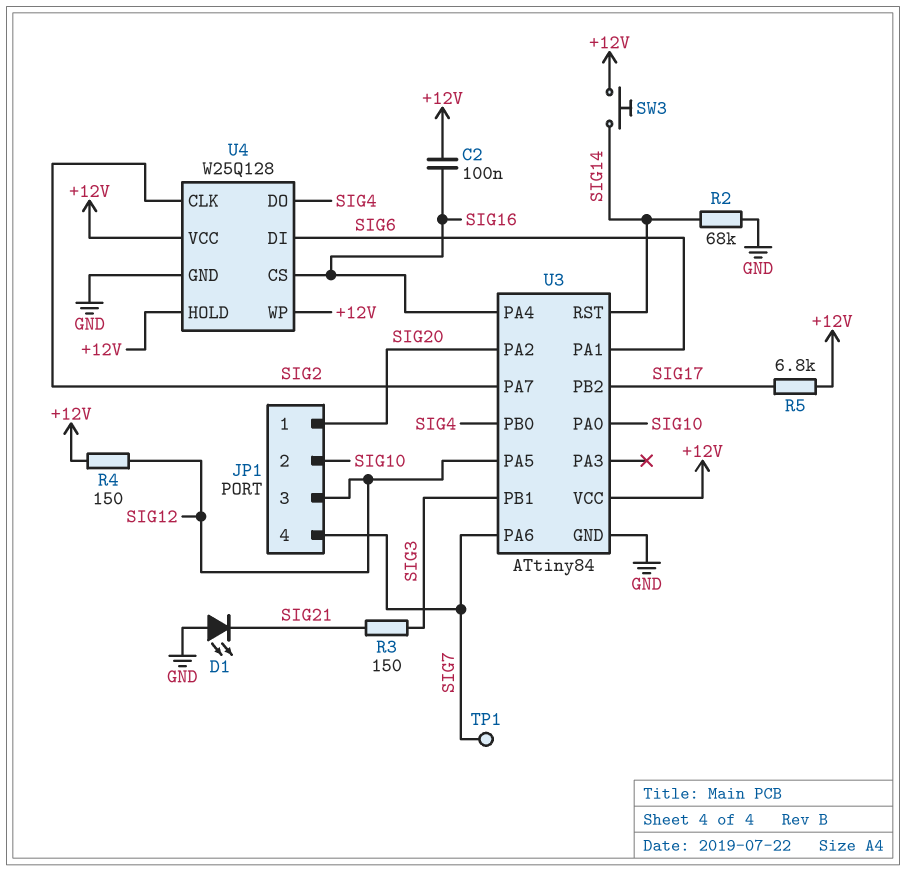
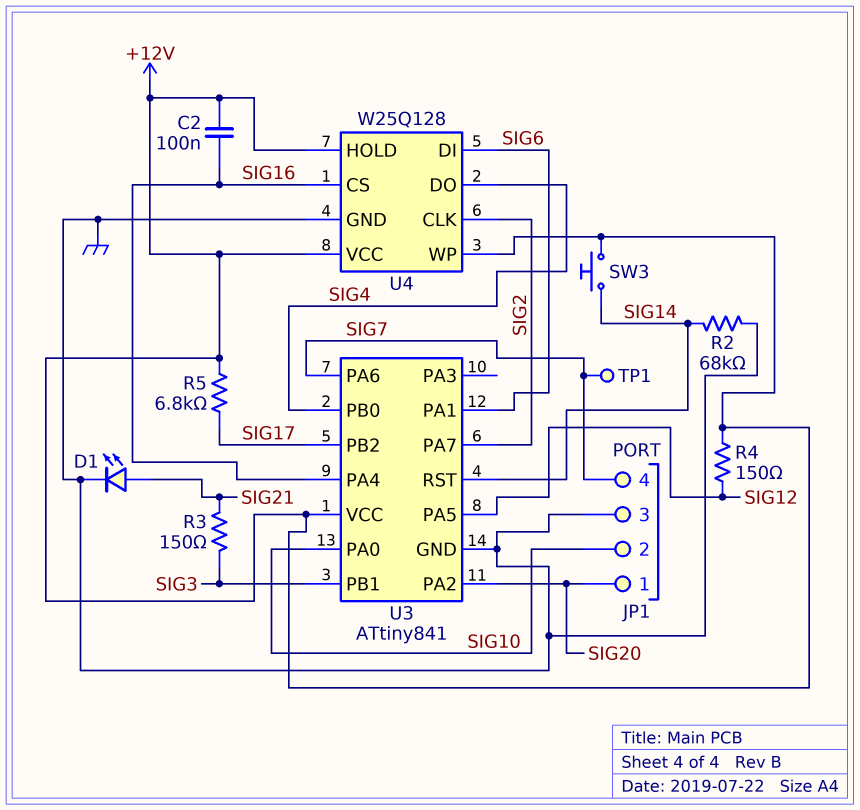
D1: LED (A GND, K SIG21) -> LED (A SIG21, K GND)
JP1 pin 3: SIG12 -> GND
U3: ATtiny84 -> ATtiny841

